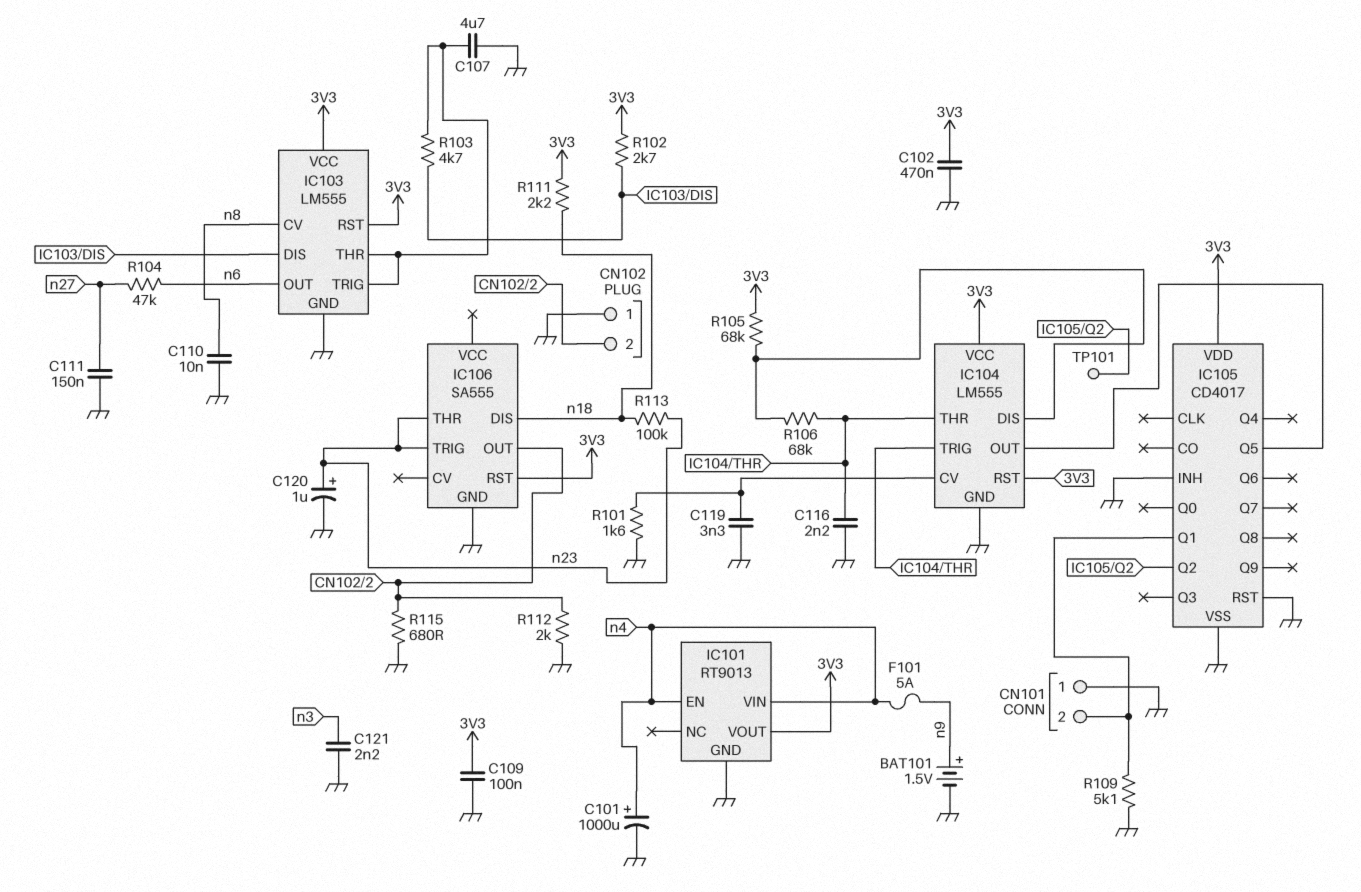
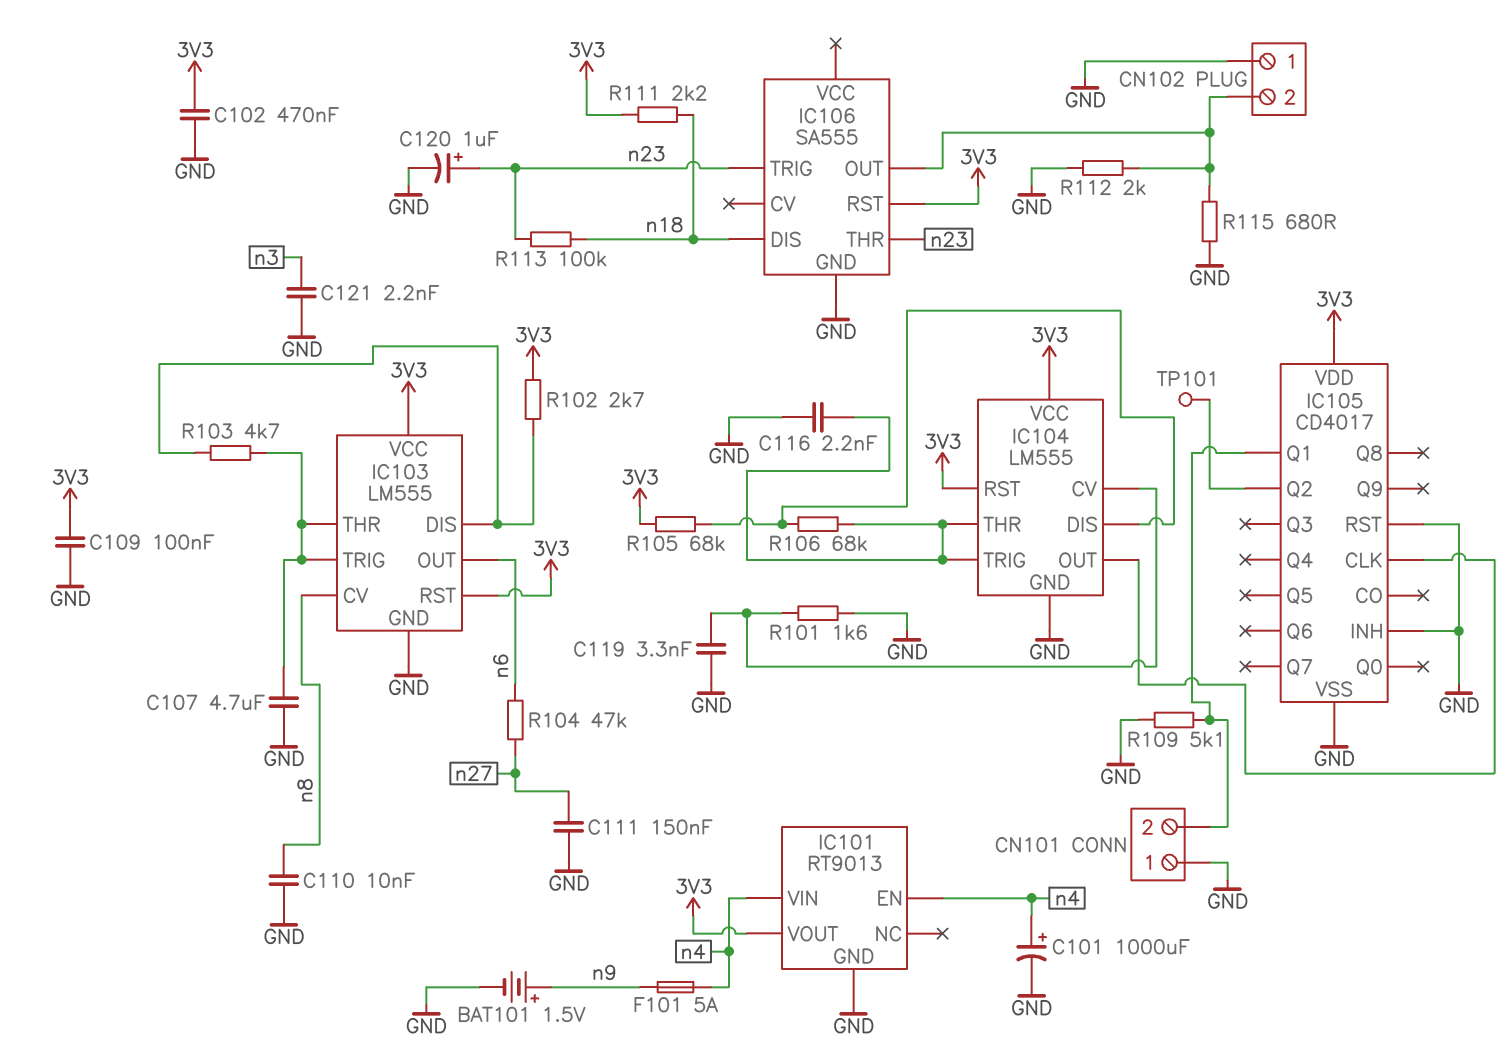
IC105 pin CLK: none -> IC104/OUT
IC105 pin Q5: IC104/OUT -> none

